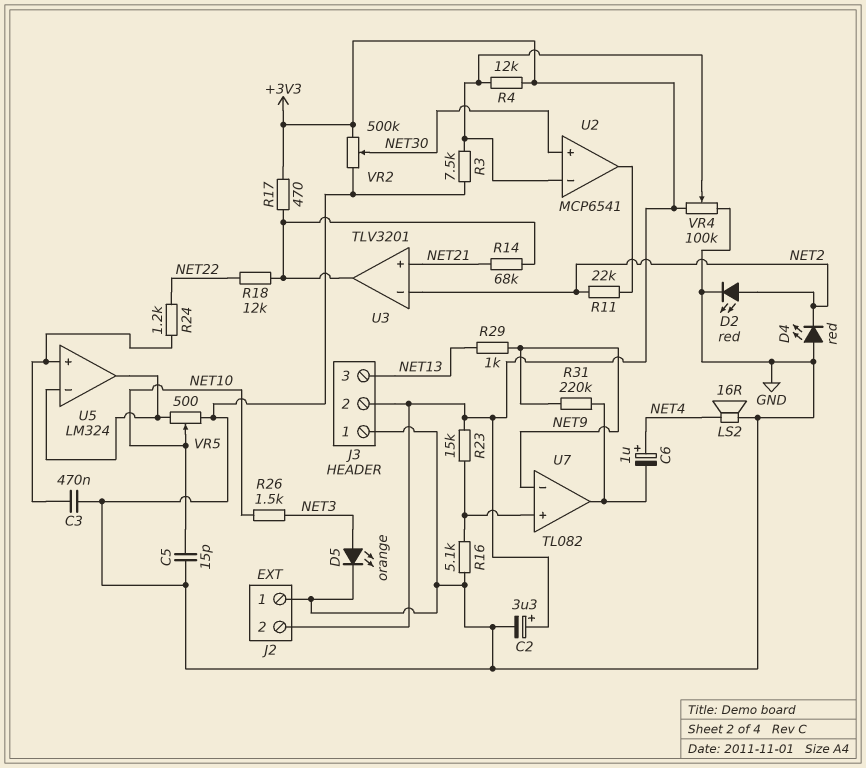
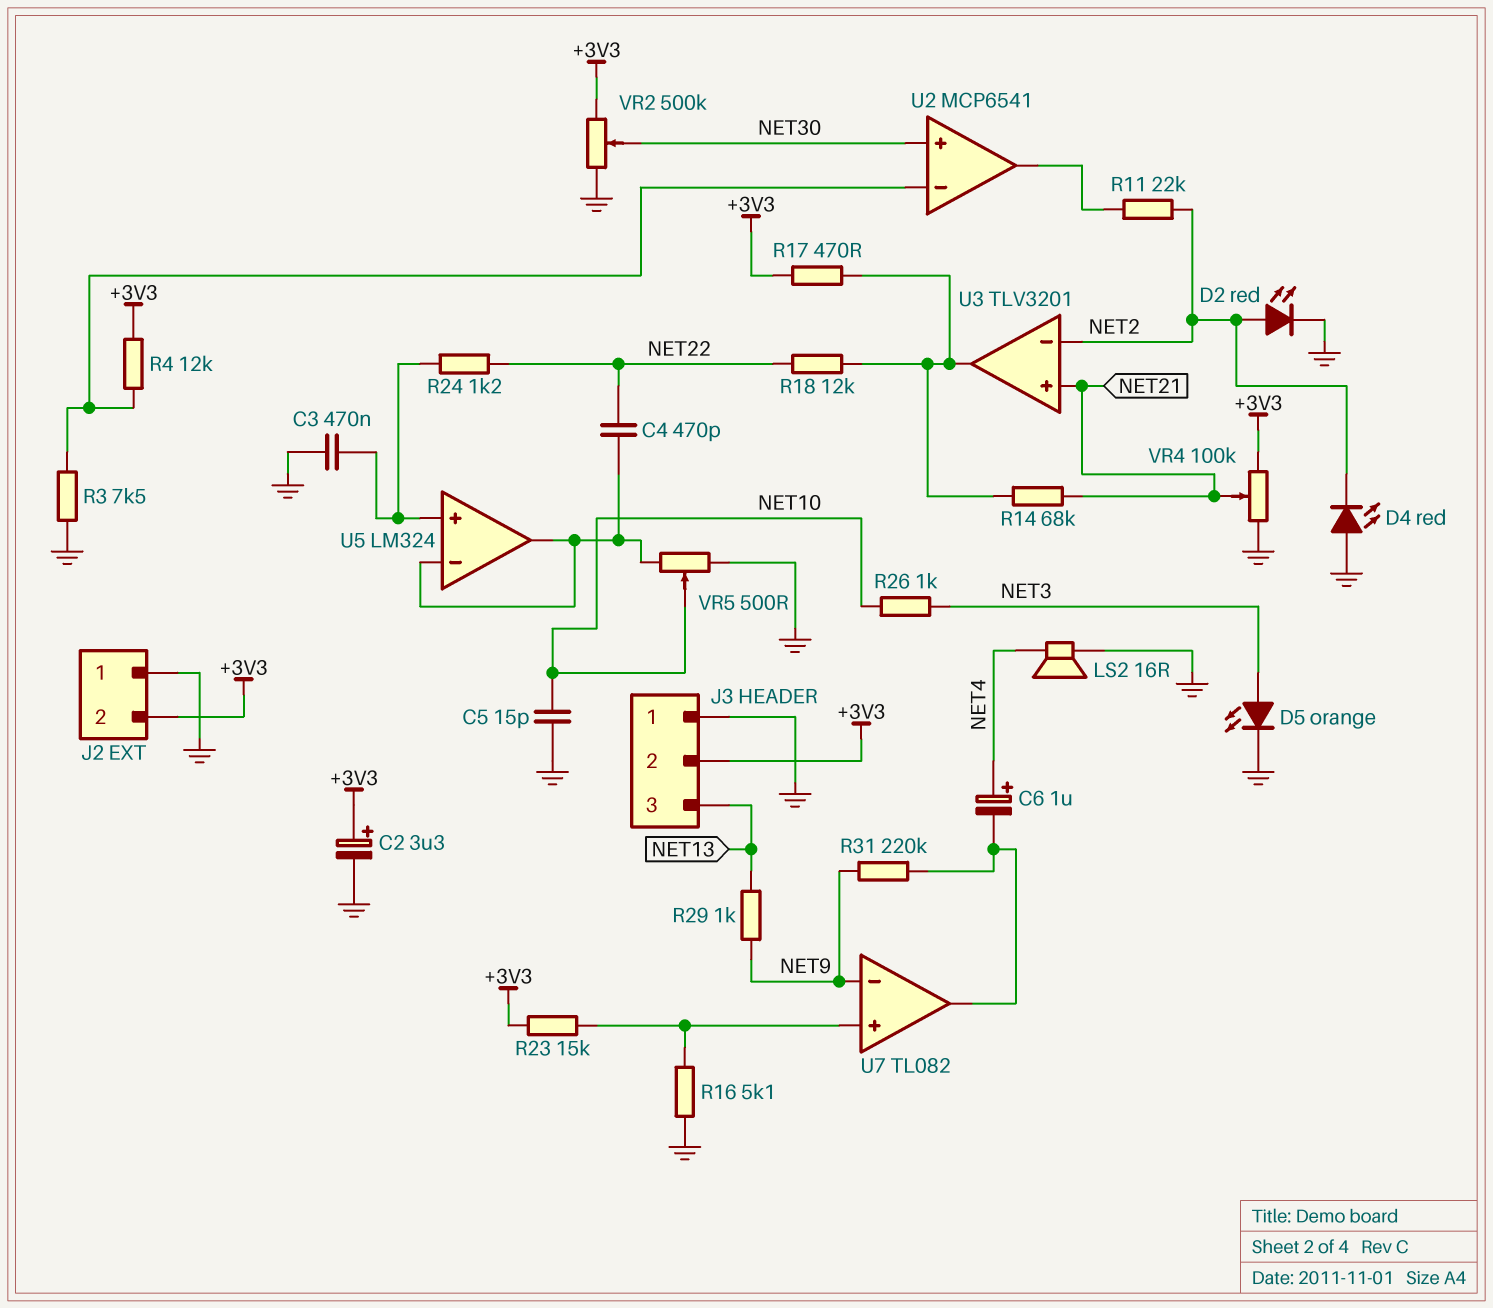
C4: none -> 470pF (NET22, U5/in-)
R26: 1.5k (NET3, NET10) -> 1k (NET3, NET10)
VR4: 100k (+3V3, GND, wiper U2/in-) -> 100k (+3V3, GND, wiper NET21)

